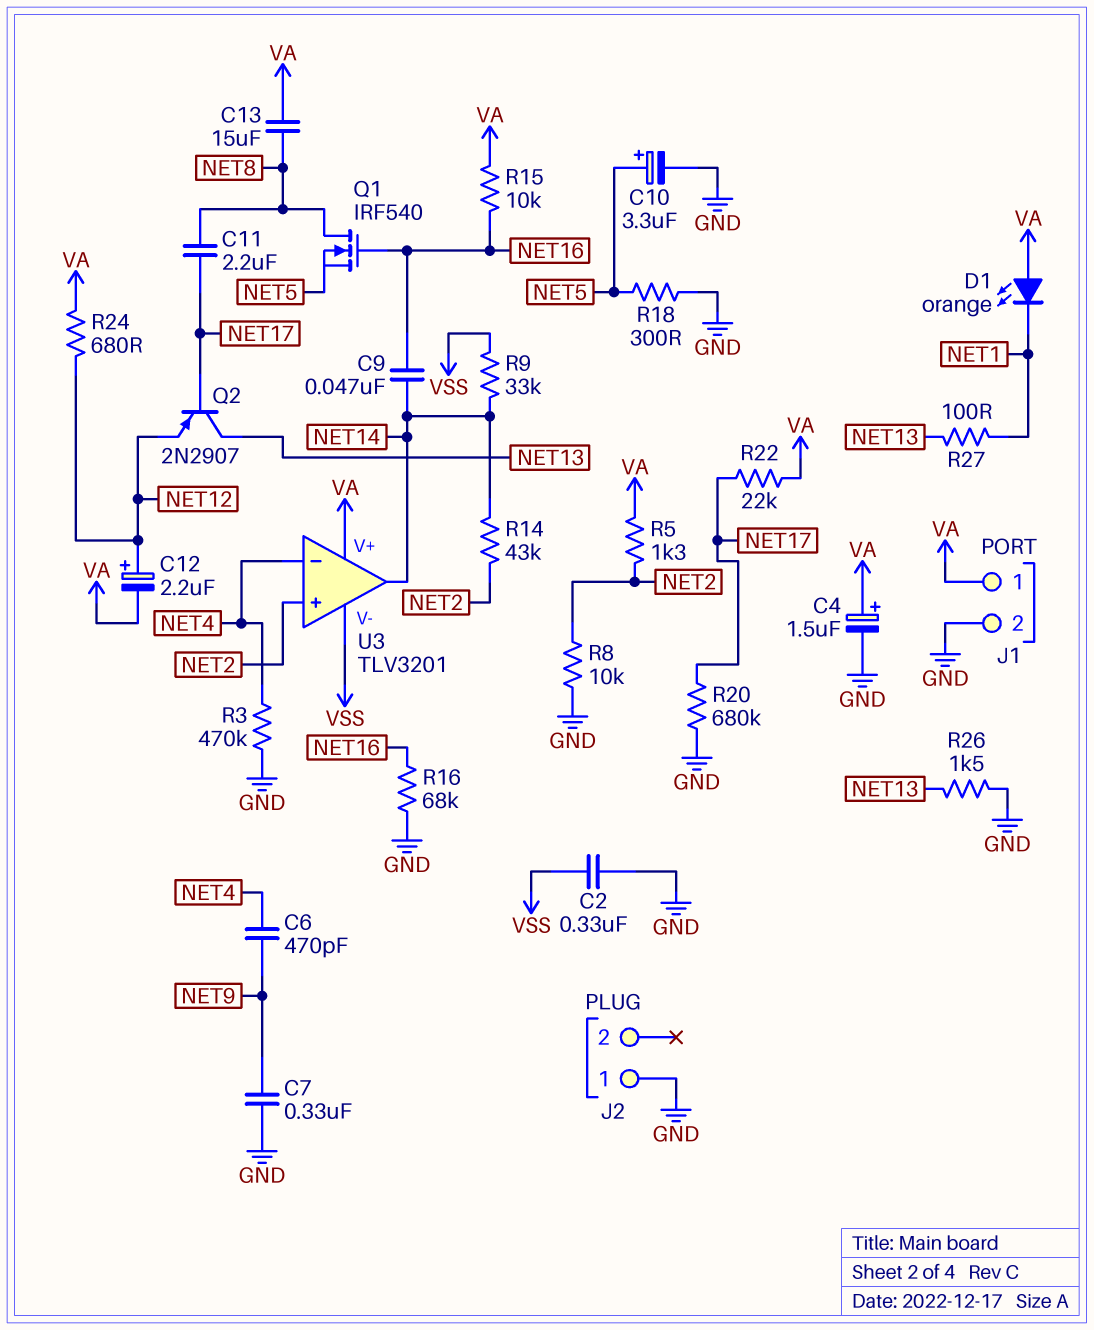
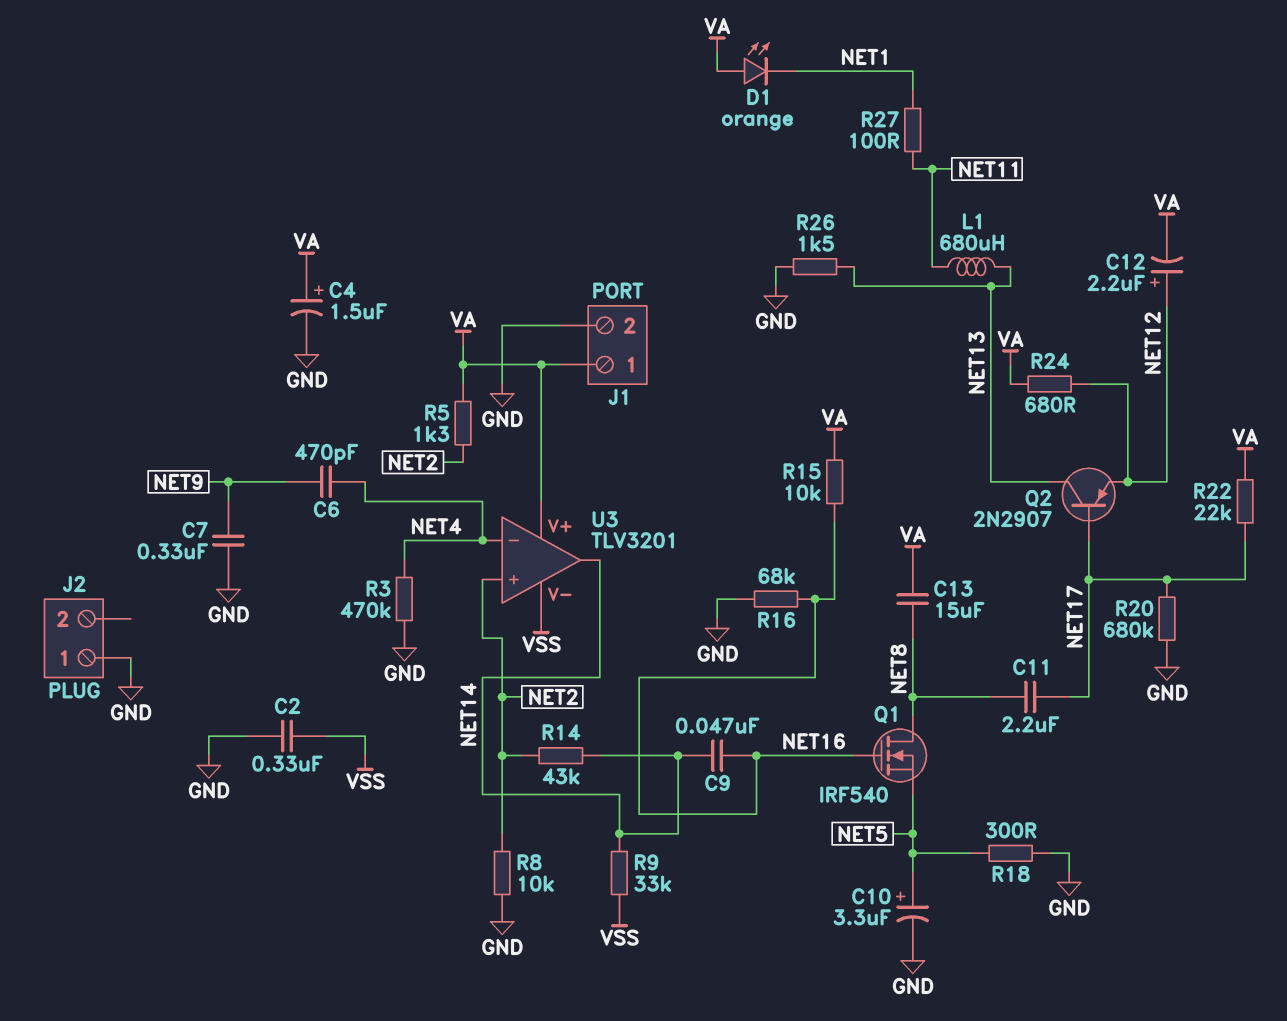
L1: none -> 680uH (NET11, NET13)
R27: 100 (NET1, NET13) -> 100 (NET1, NET11)

